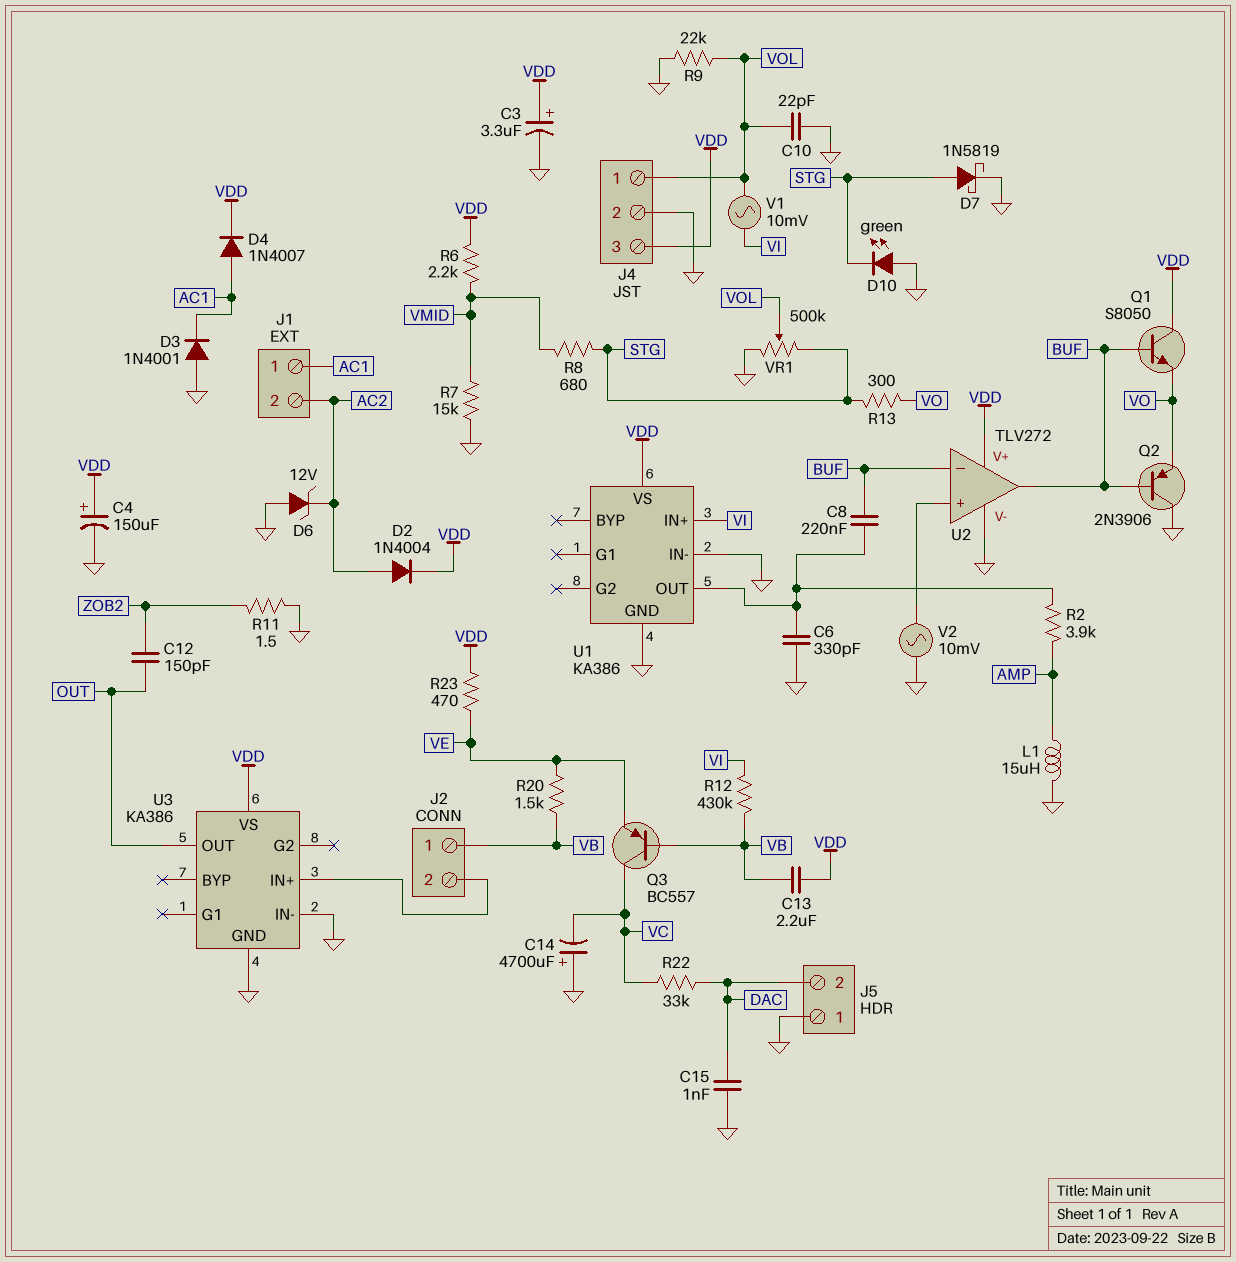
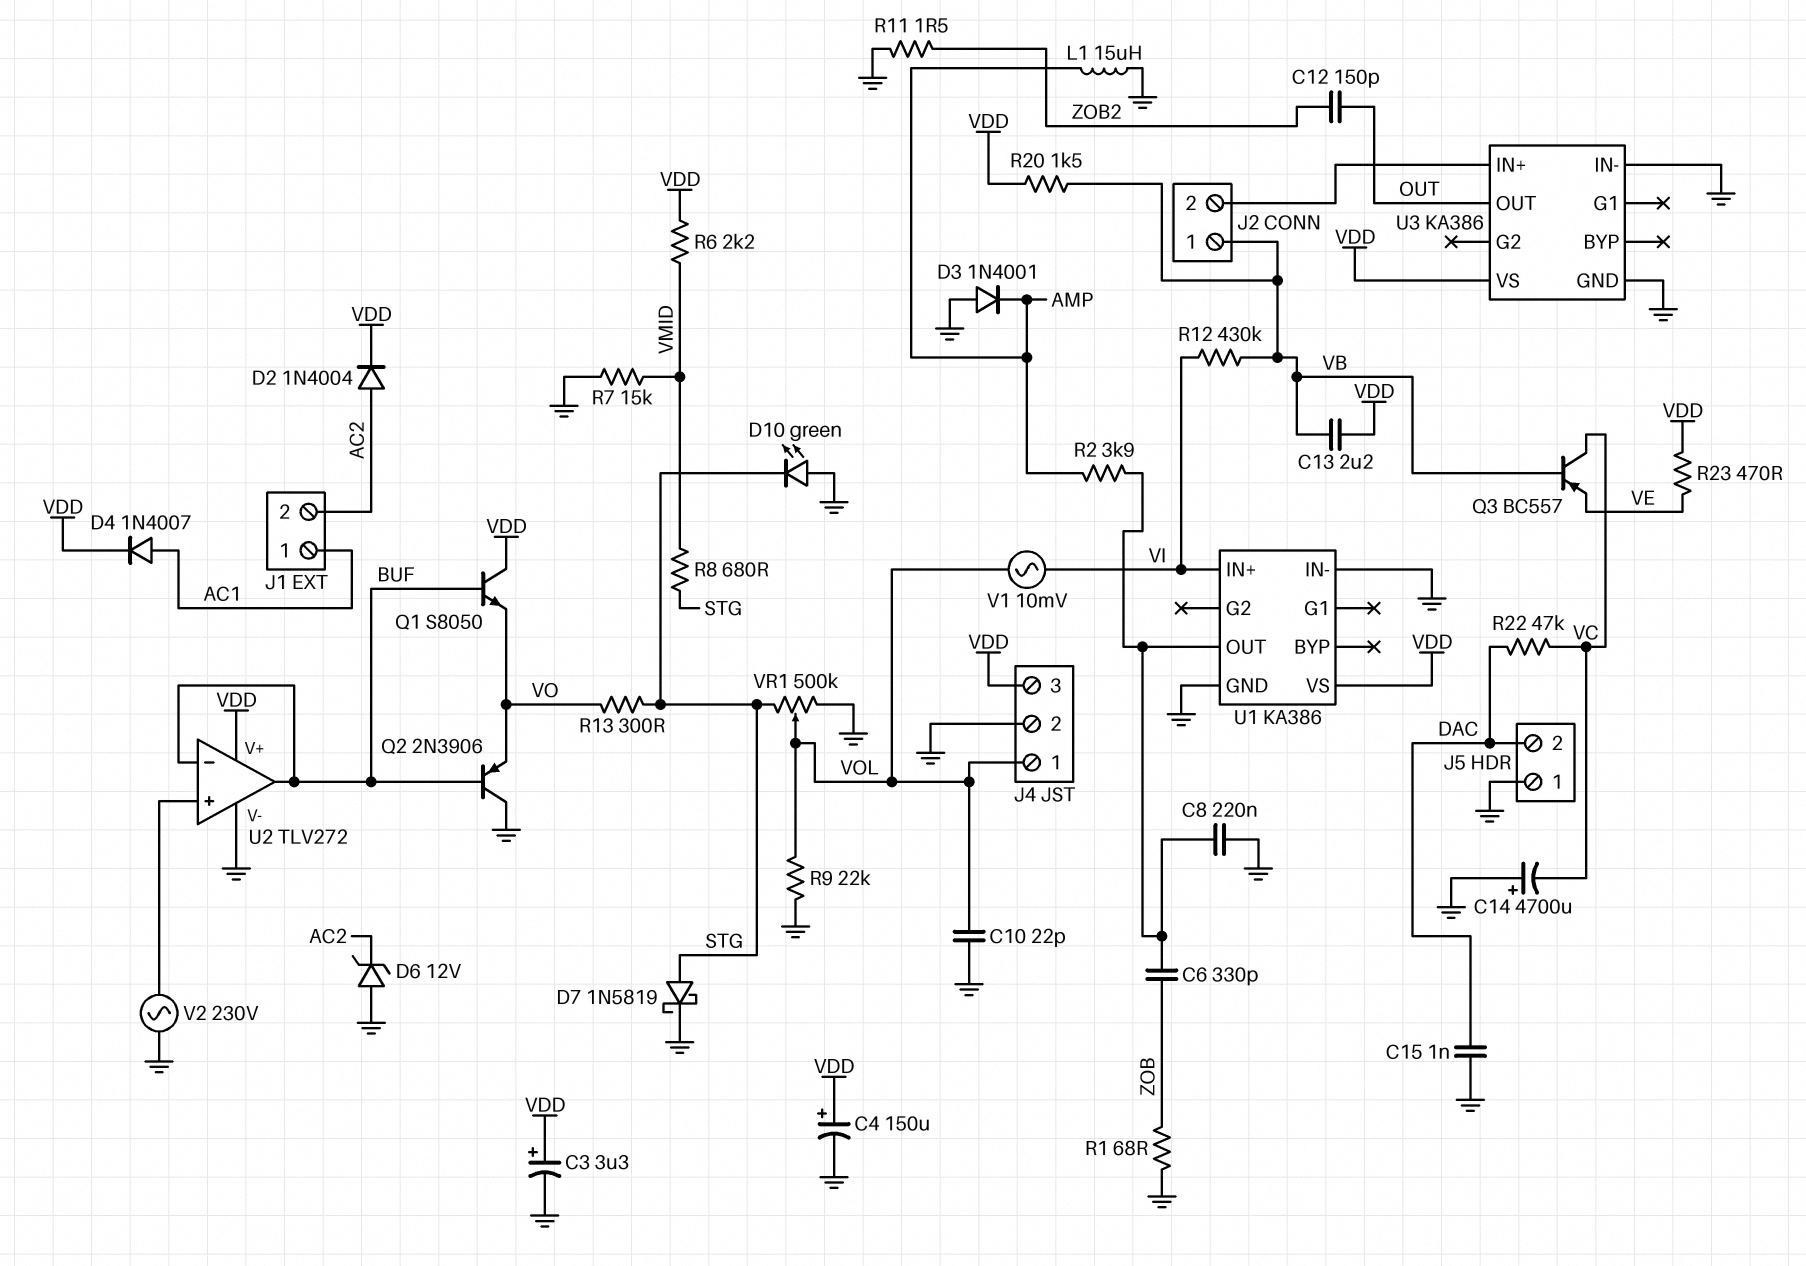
C6: 330pF (GND, U1/OUT) -> 330pF (U1/OUT, ZOB)
C8: 220nF (BUF, U1/OUT) -> 220nF (GND, U1/OUT)
D3: diode 1N4001 (A GND, K AC1) -> diode 1N4001 (A GND, K AMP)
R1: none -> 68 (GND, ZOB)
R20: 1.5k (VB, VE) -> 1.5k (VB, VDD)
R22: 33k (DAC, VC) -> 47k (DAC, VC)
V2: AC 10mV (GND, U2/in+) -> AC 230V (GND, U2/in+)

